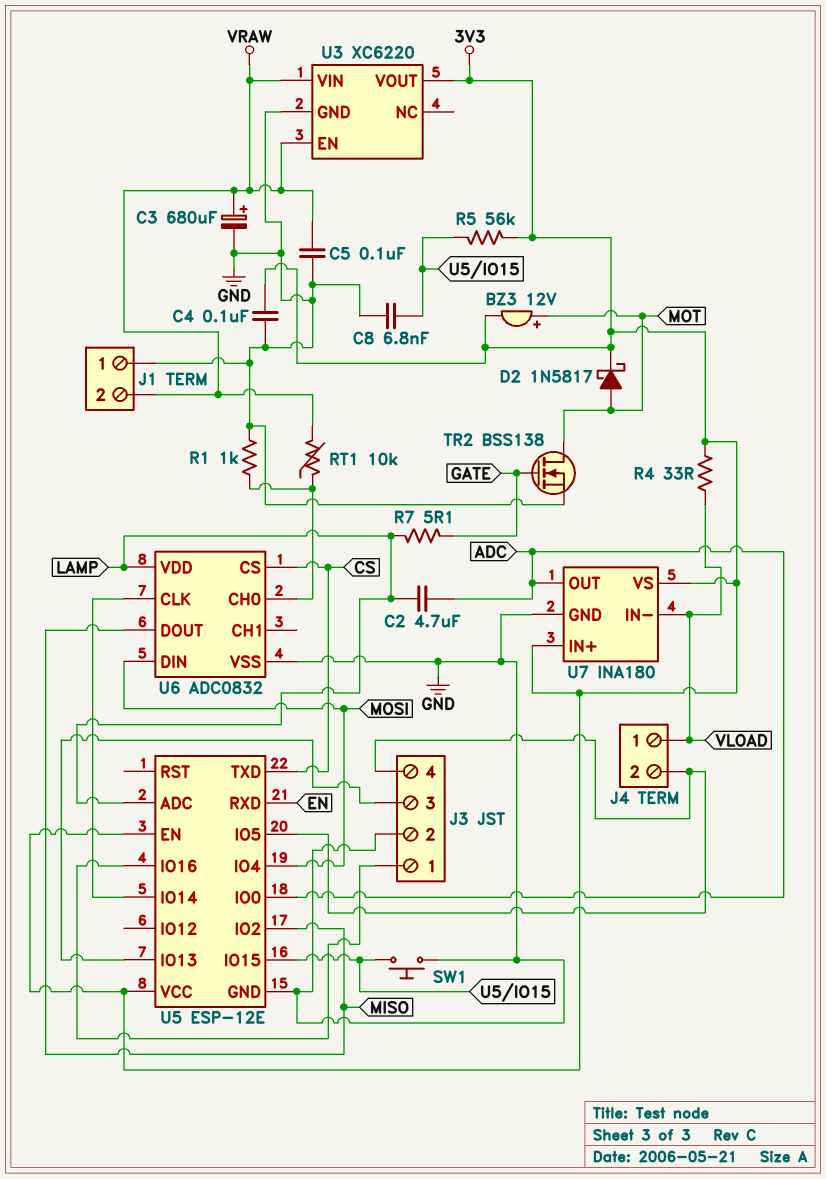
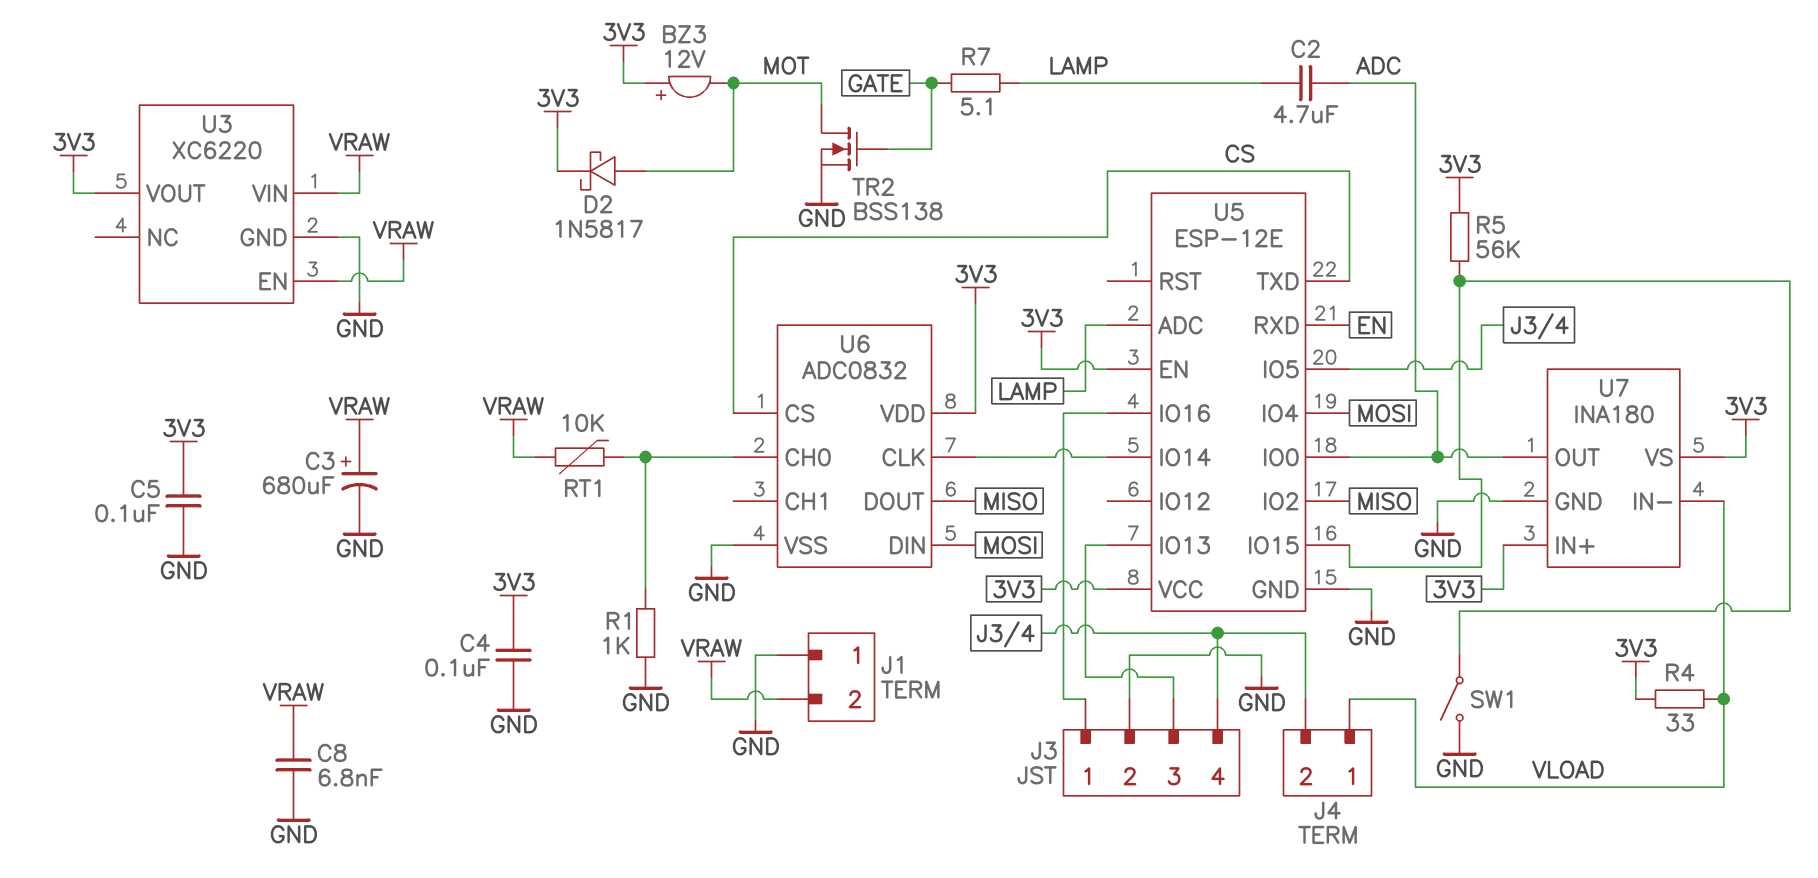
BZ3: buzzer 12V (plus MOT, minus 3V3) -> buzzer 12V (plus 3V3, minus MOT)
C5: 100nF (GND, VRAW) -> 100nF (3V3, GND)
C8: 6.8nF (GND, U5/IO15) -> 6.8nF (GND, VRAW)
SW1: button (GND, U5/IO15) -> switch (GND, U5/IO15)
U6 pin VDD: LAMP -> 3V3

